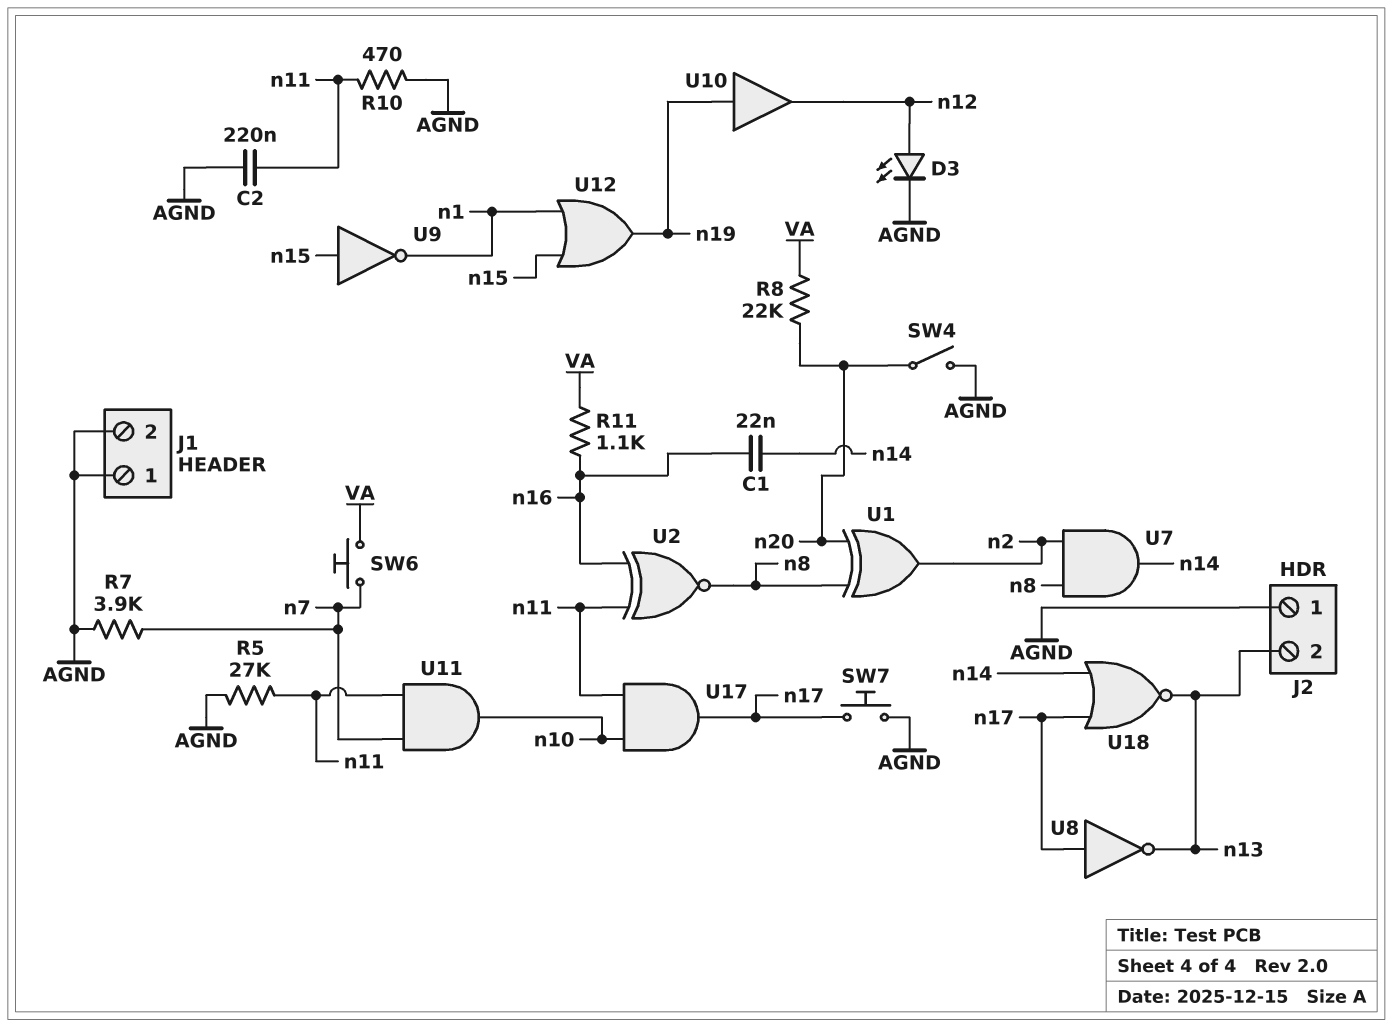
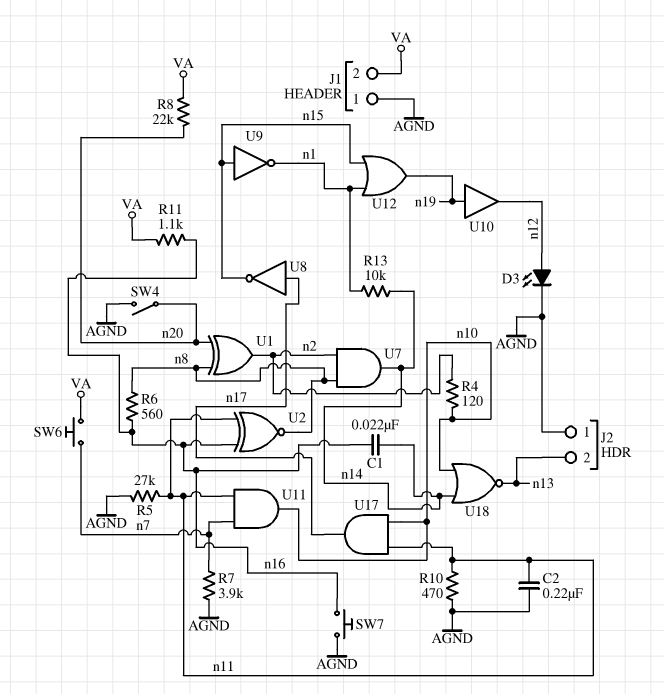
J1 pin 2: AGND -> VA
R4: none -> 120 (n2, n10)
R6: none -> 560 (n8, n16)
R13: none -> 10k (n1, n14)
SW7: button (AGND, n17) -> button (AGND, n16)
U8: NOT (in n17, out n13) -> NOT (in n17, out n15)
U18: NOR (in n14, in n17, out n13) -> NOR (in n10, in n14, out n13)

